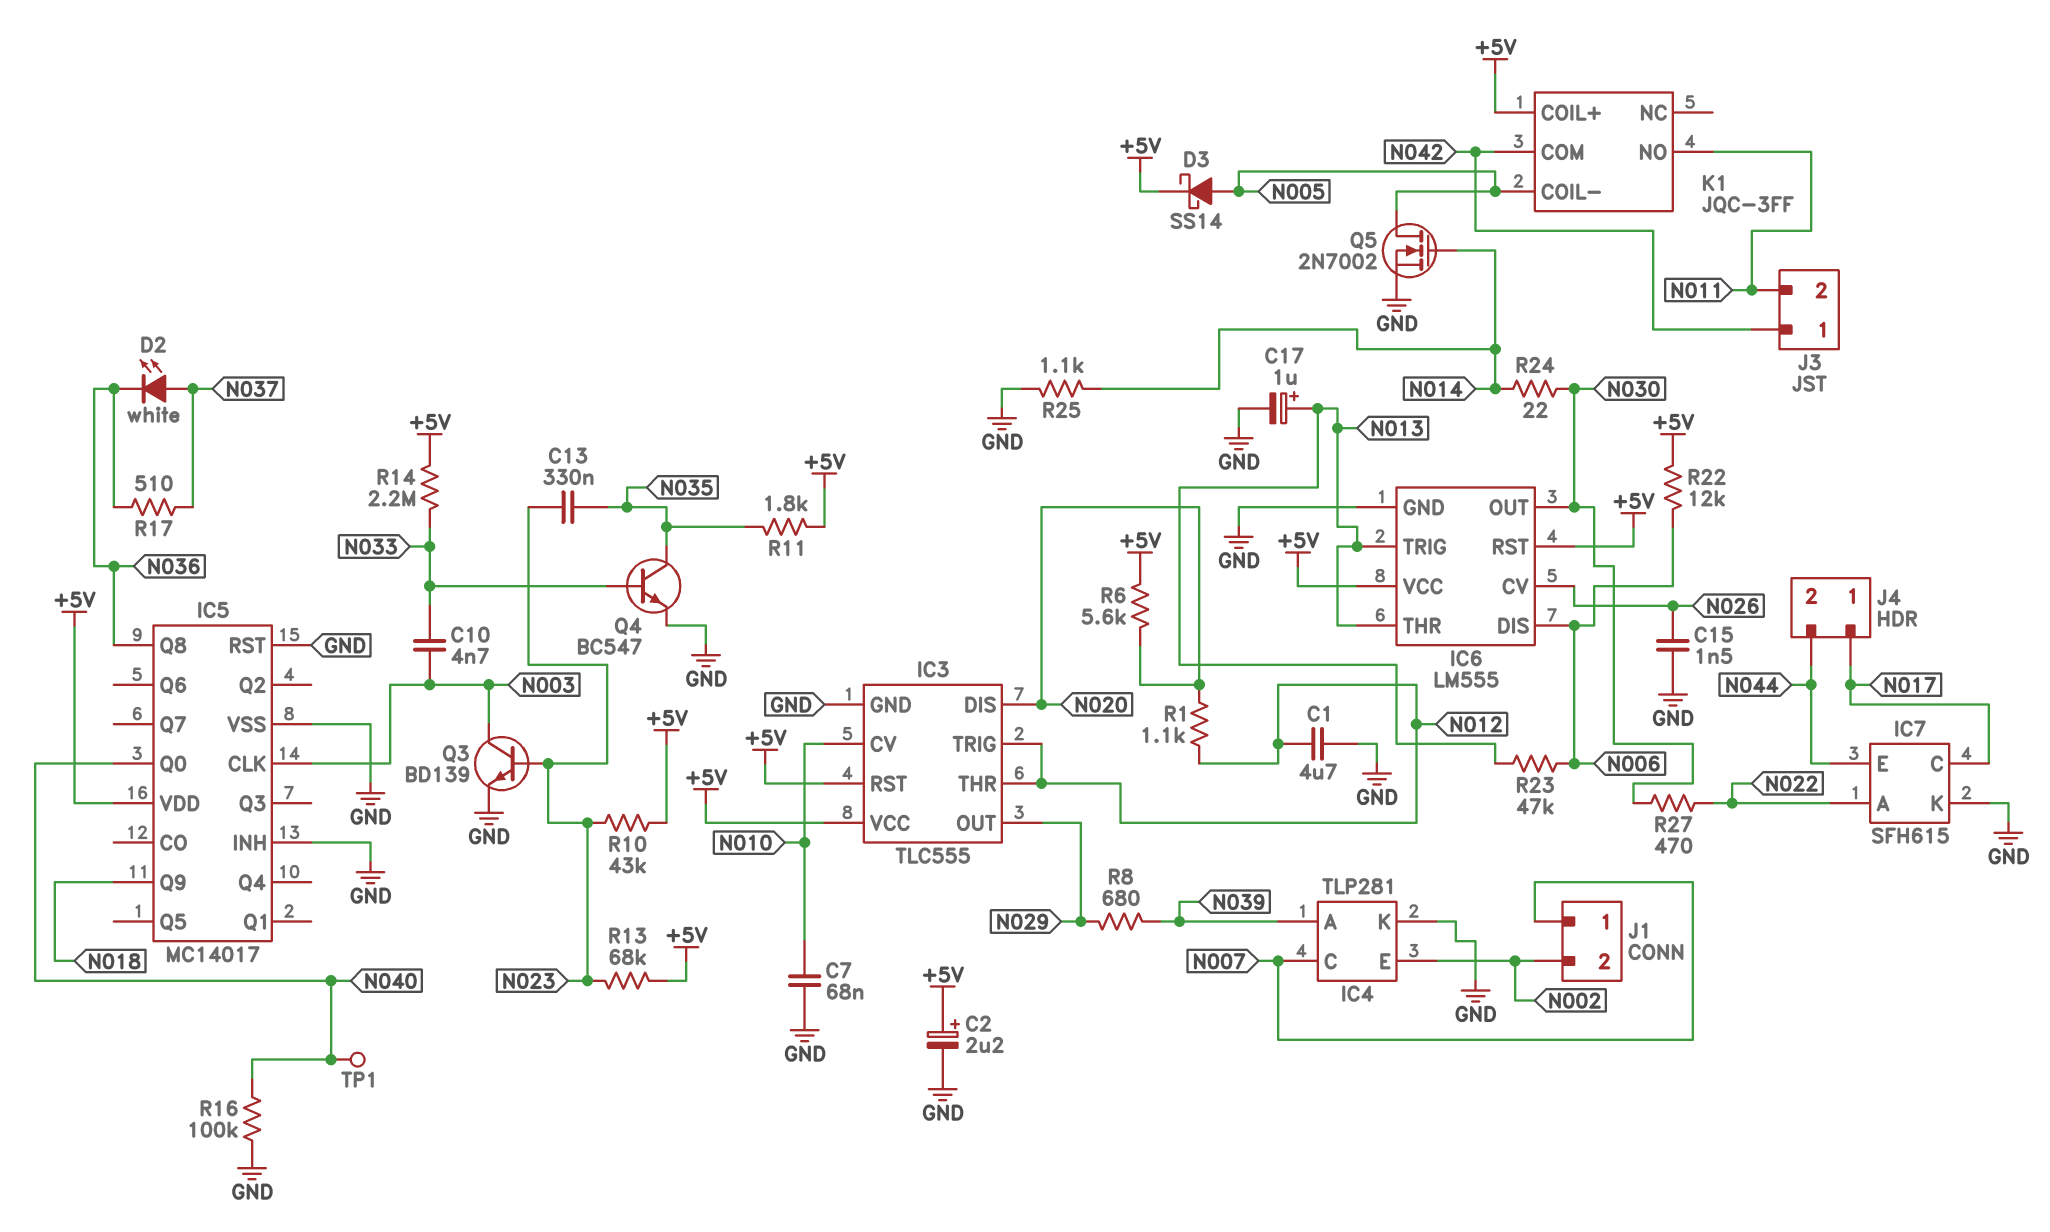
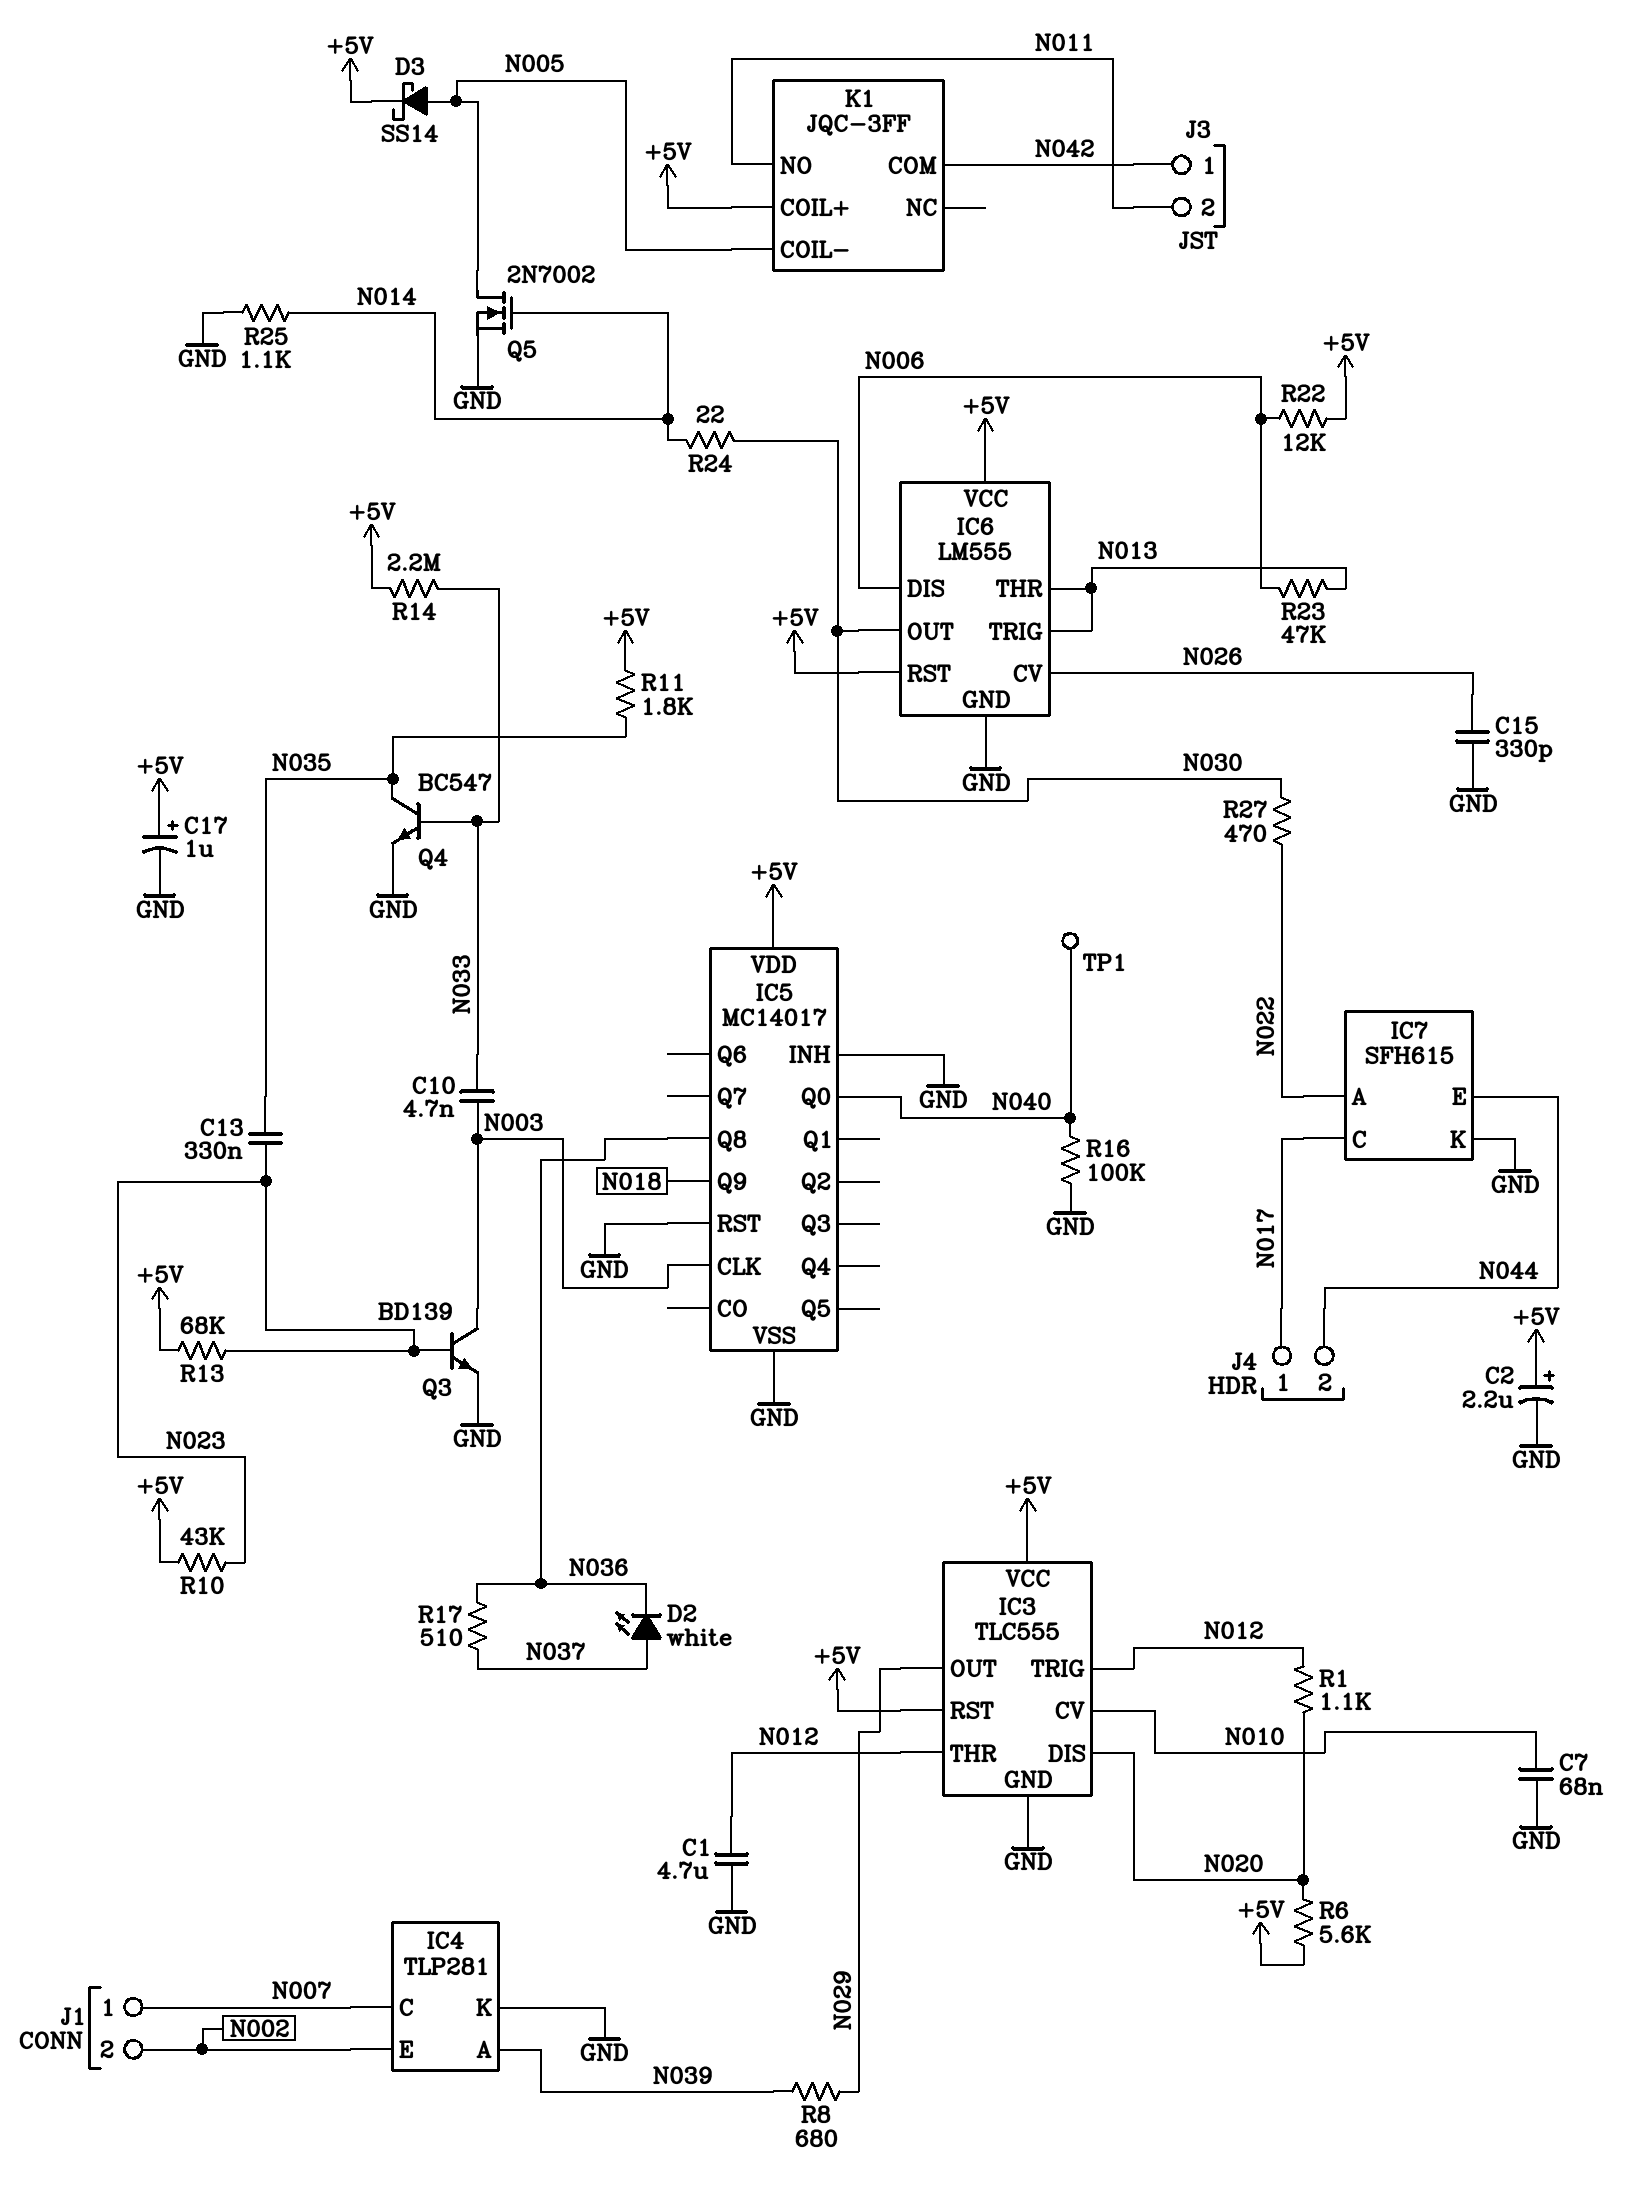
C15: 1.5nF (GND, N026) -> 330pF (GND, N026)
C17: 1uF (plus N013, minus GND) -> 1uF (plus +5V, minus GND)

